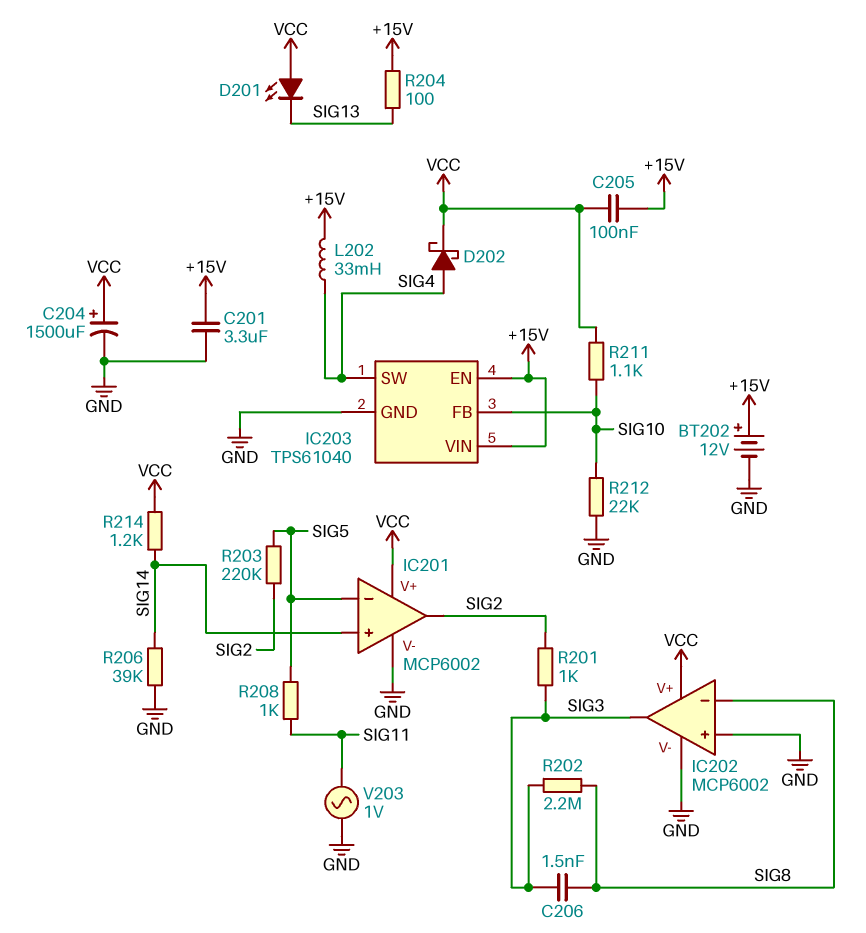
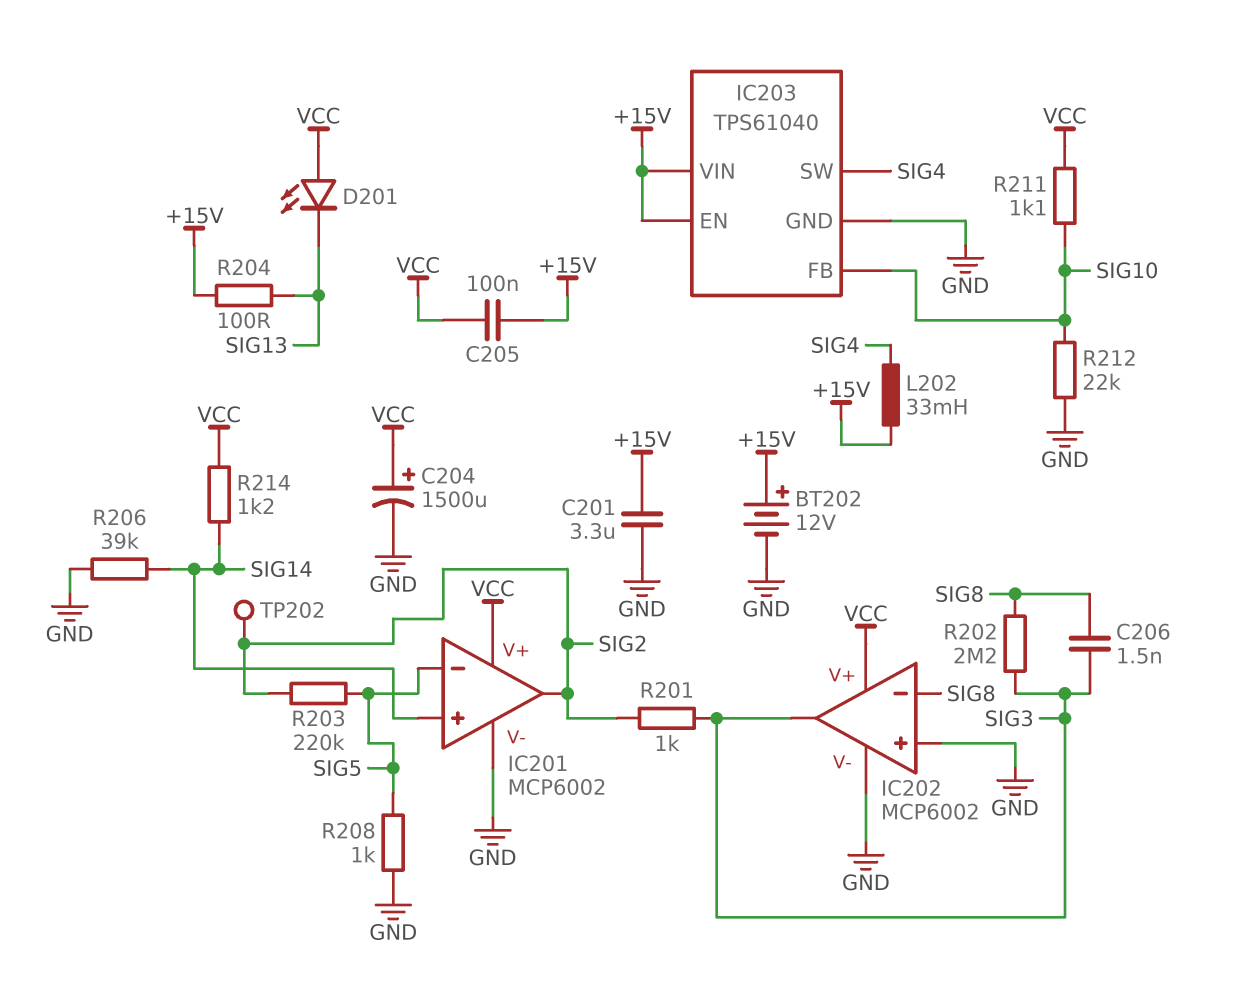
D202: schottky (A SIG4, K VCC) -> none
R208: 1k (SIG5, SIG11) -> 1k (GND, SIG5)
TP202: none -> test point (SIG2)
V203: AC 1V (GND, SIG11) -> none

